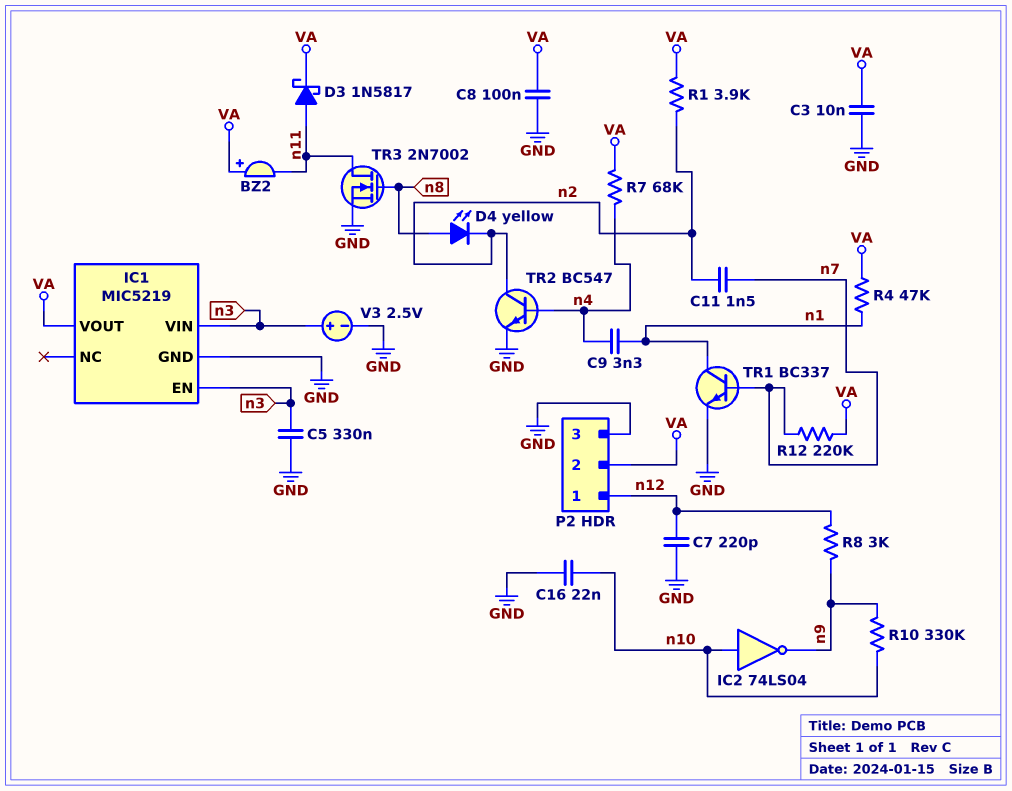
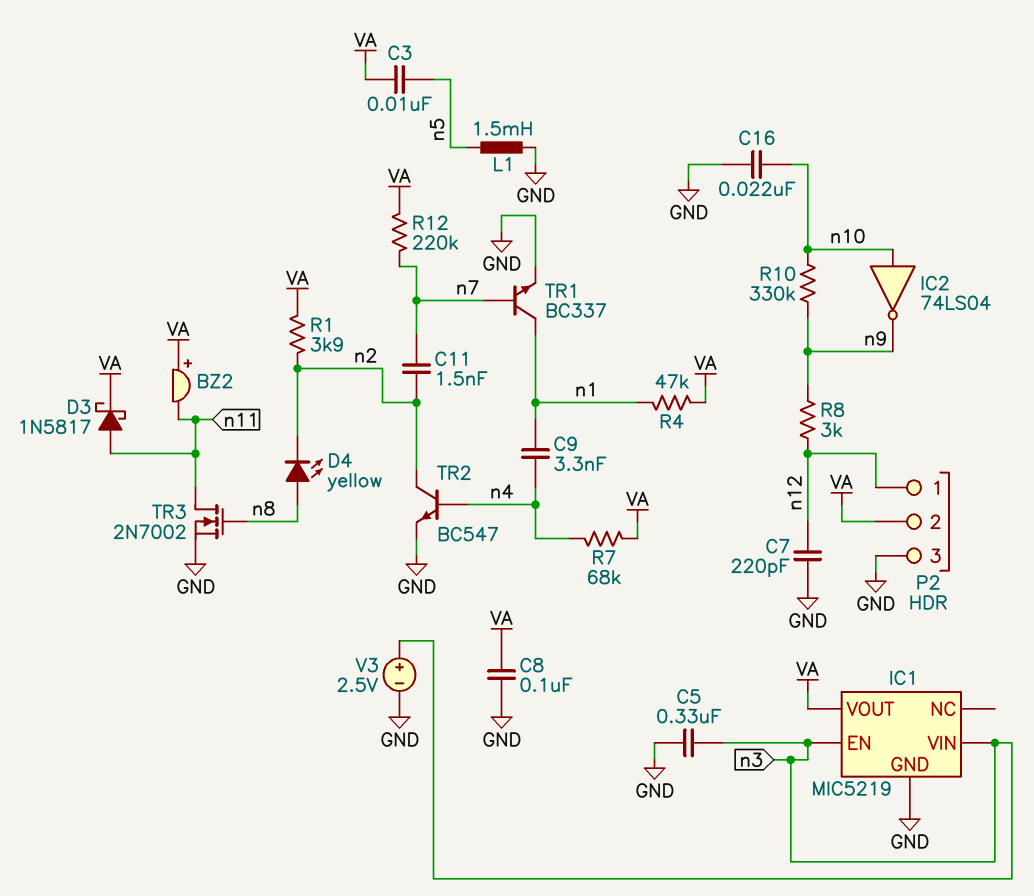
C3: 10nF (GND, VA) -> 10nF (VA, n5)
L1: none -> 1.5mH (GND, n5)

